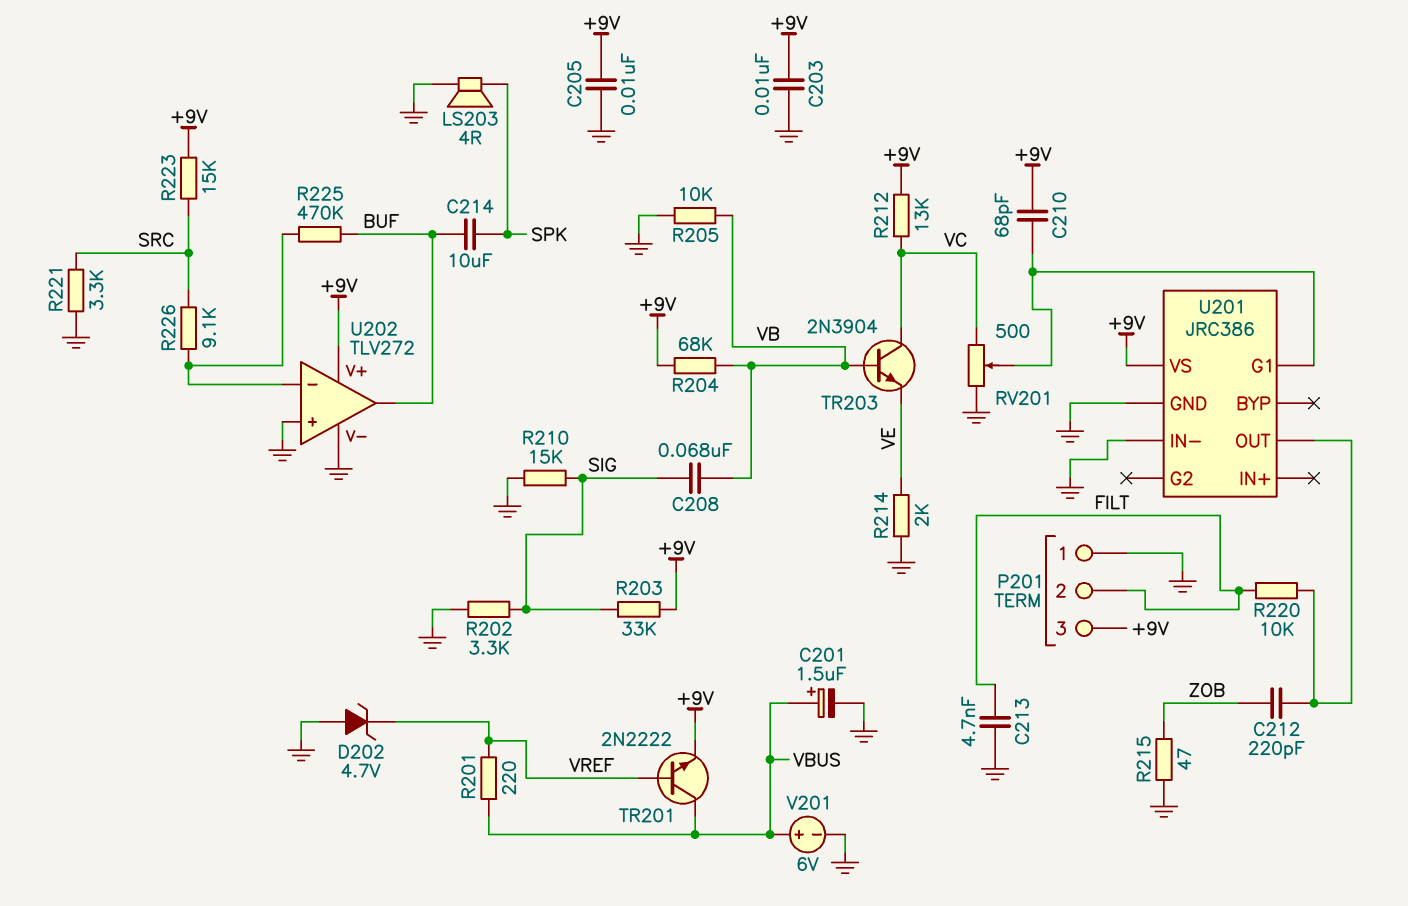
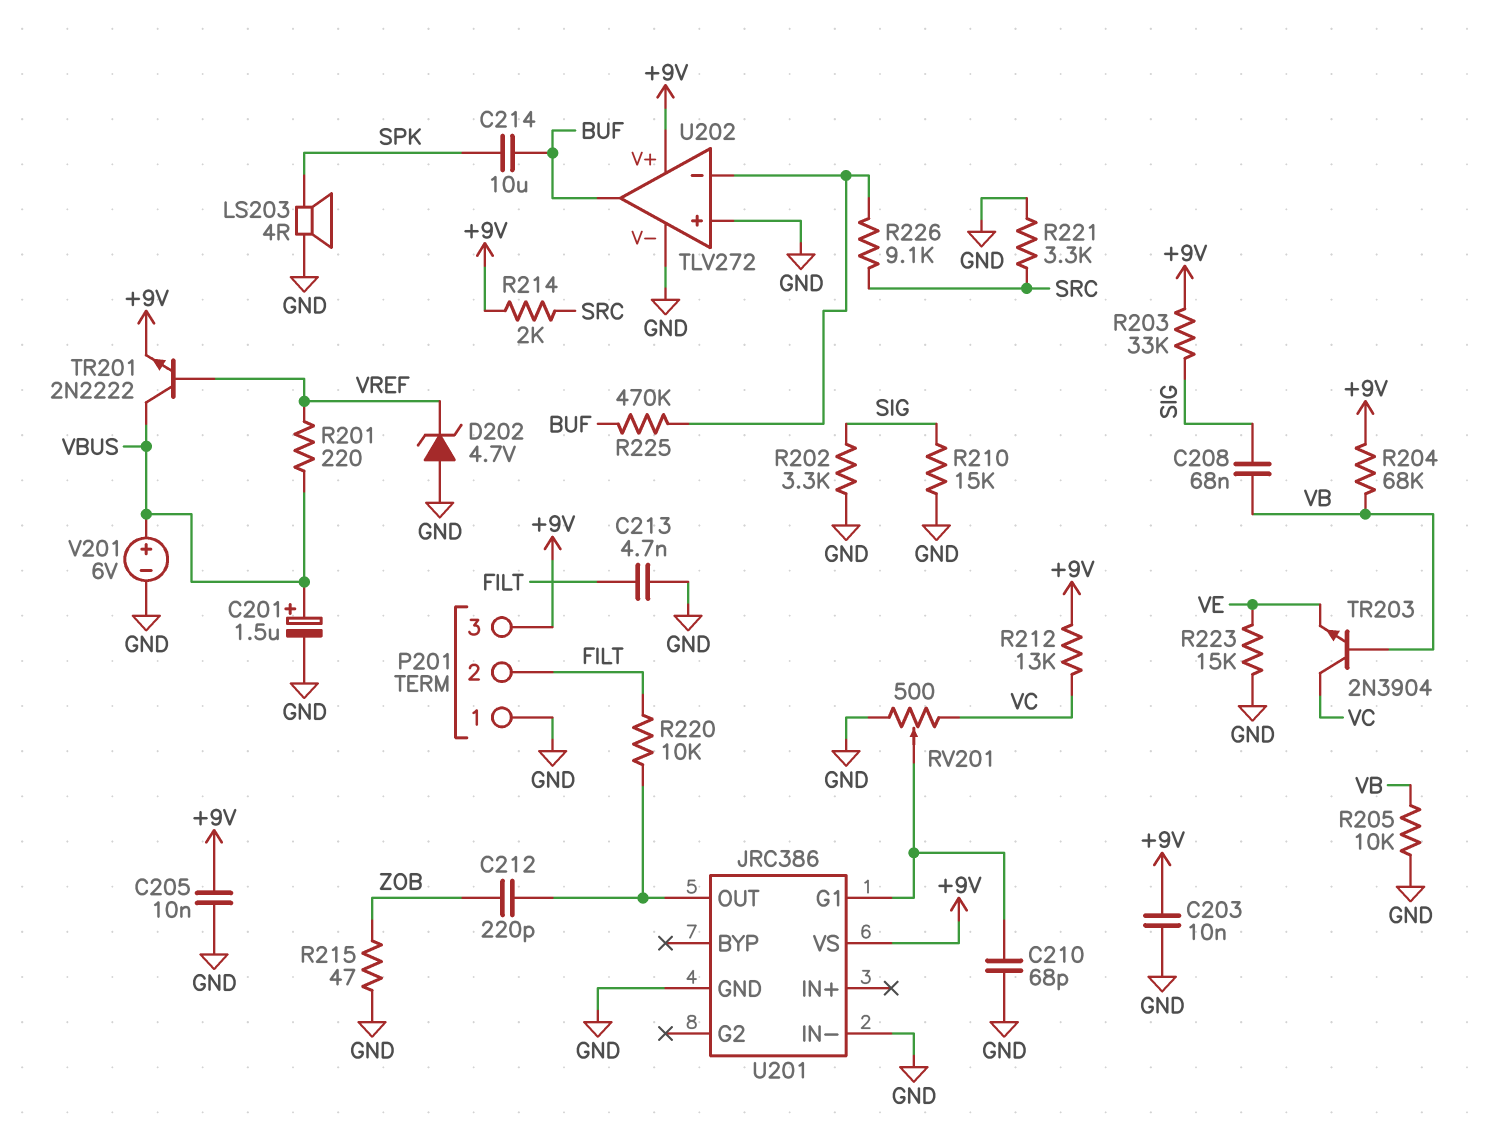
C210: 68pF (+9V, U201/G1) -> 68pF (GND, U201/G1)
R214: 2k (GND, VE) -> 2k (+9V, SRC)
R223: 15k (+9V, SRC) -> 15k (GND, VE)

